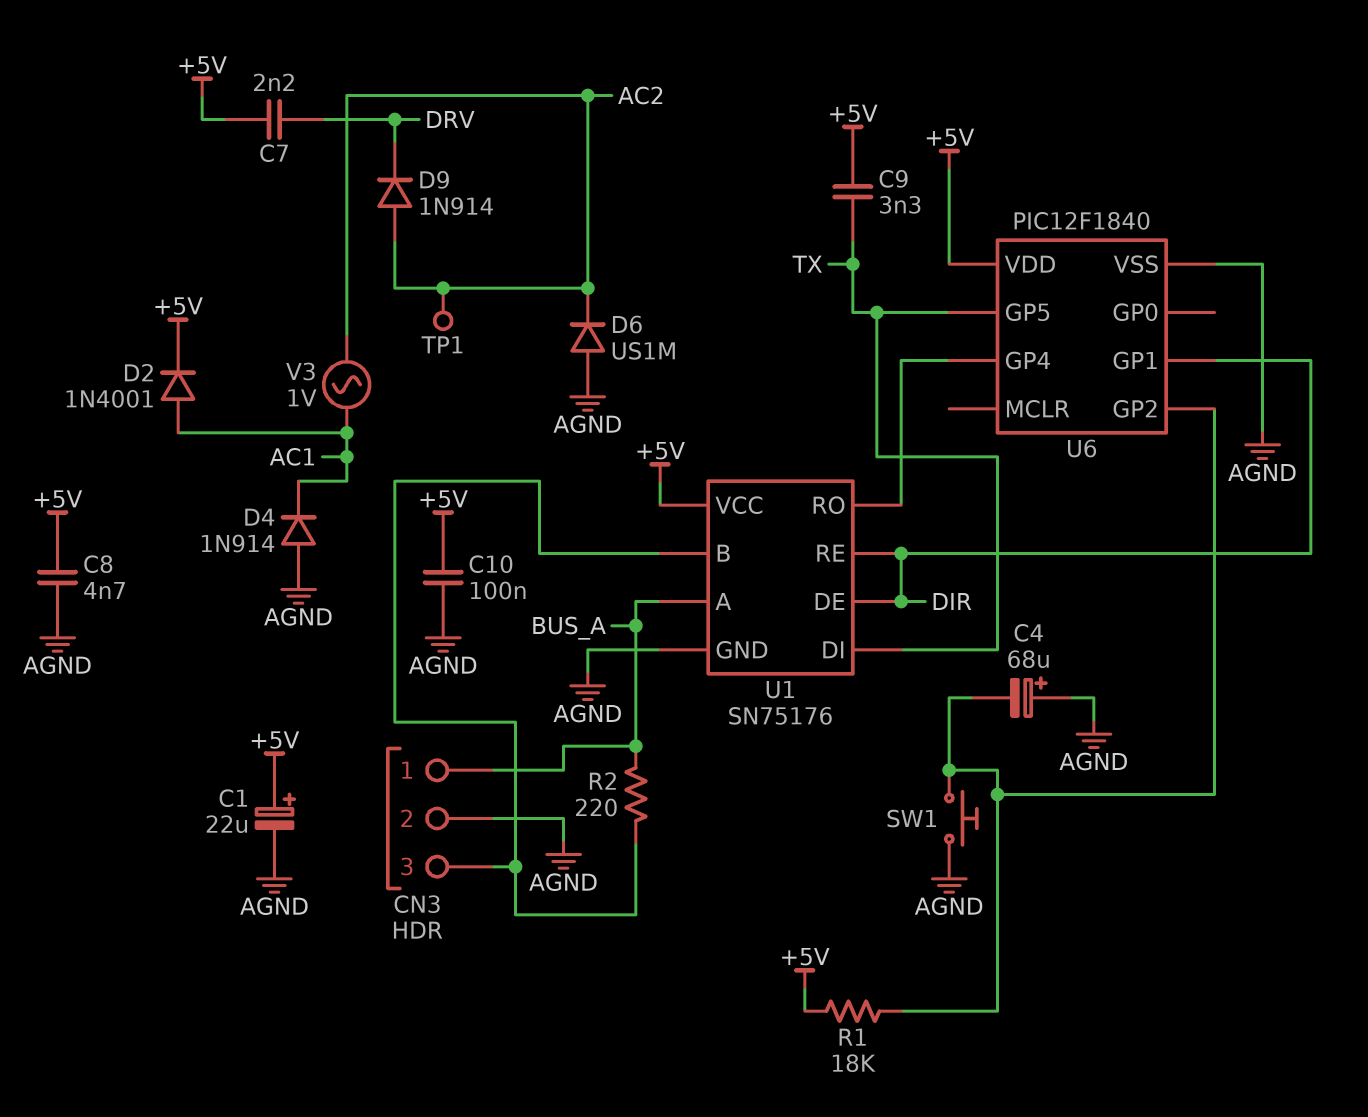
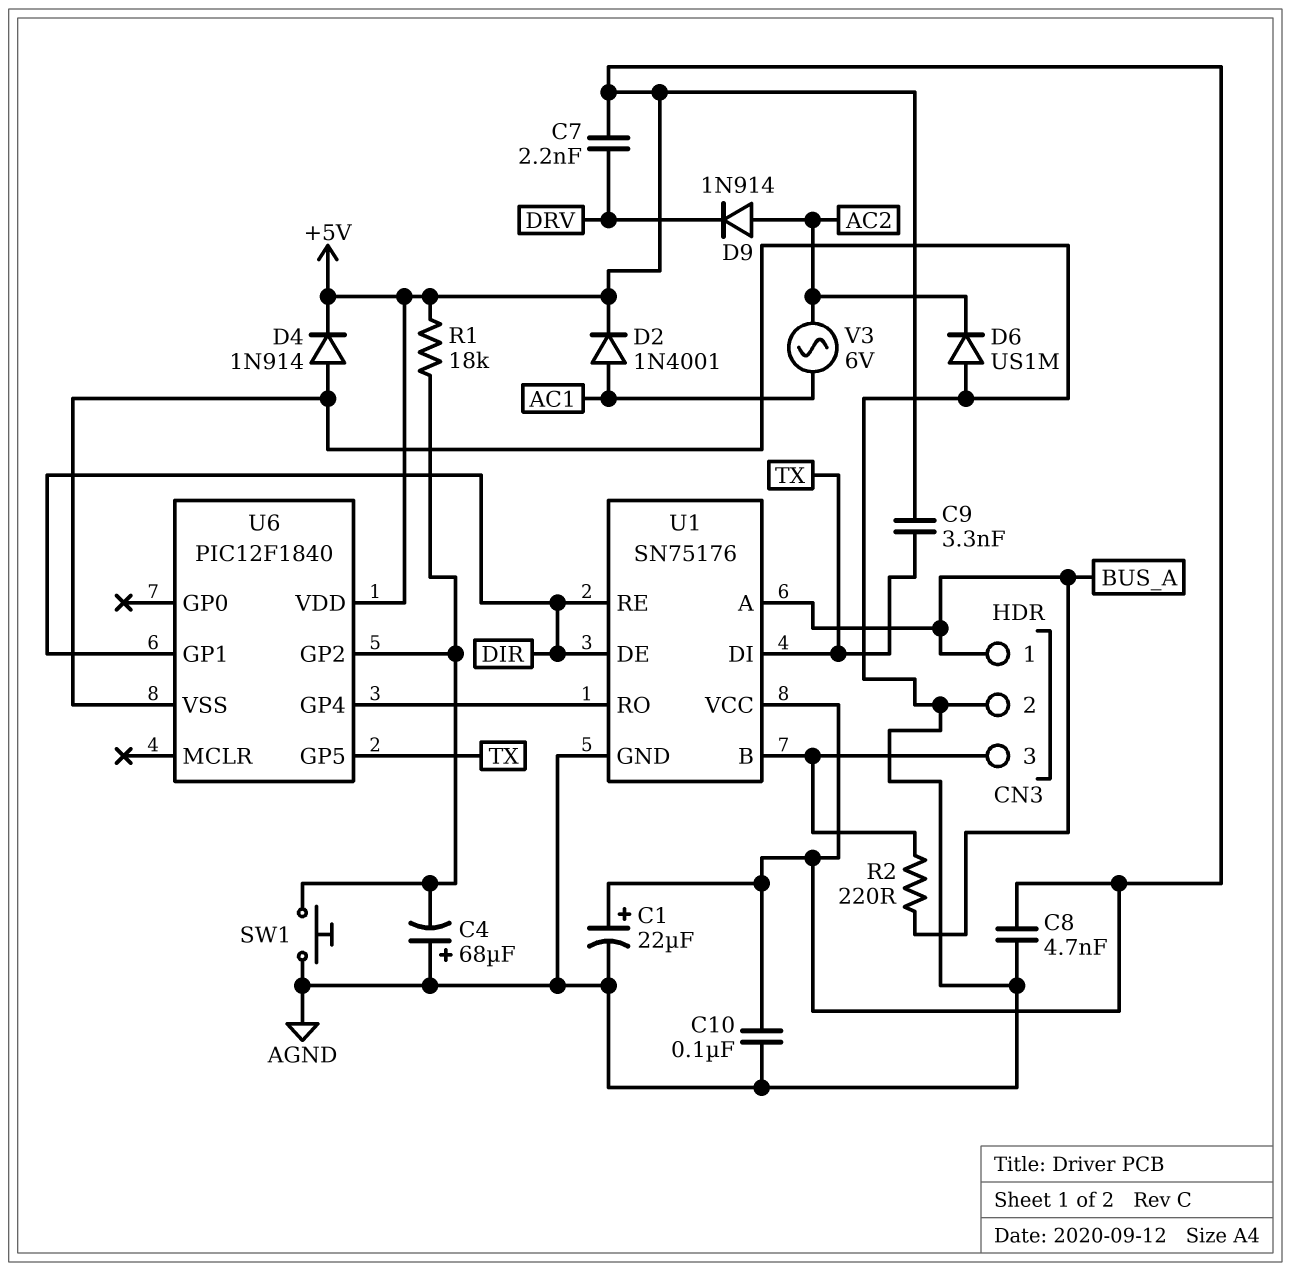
D4: diode 1N914 (A AGND, K AC1) -> diode 1N914 (A AGND, K +5V)
TP1: test point (AC2) -> none
V3: AC 1V (AC1, AC2) -> AC 6V (AC1, AC2)

